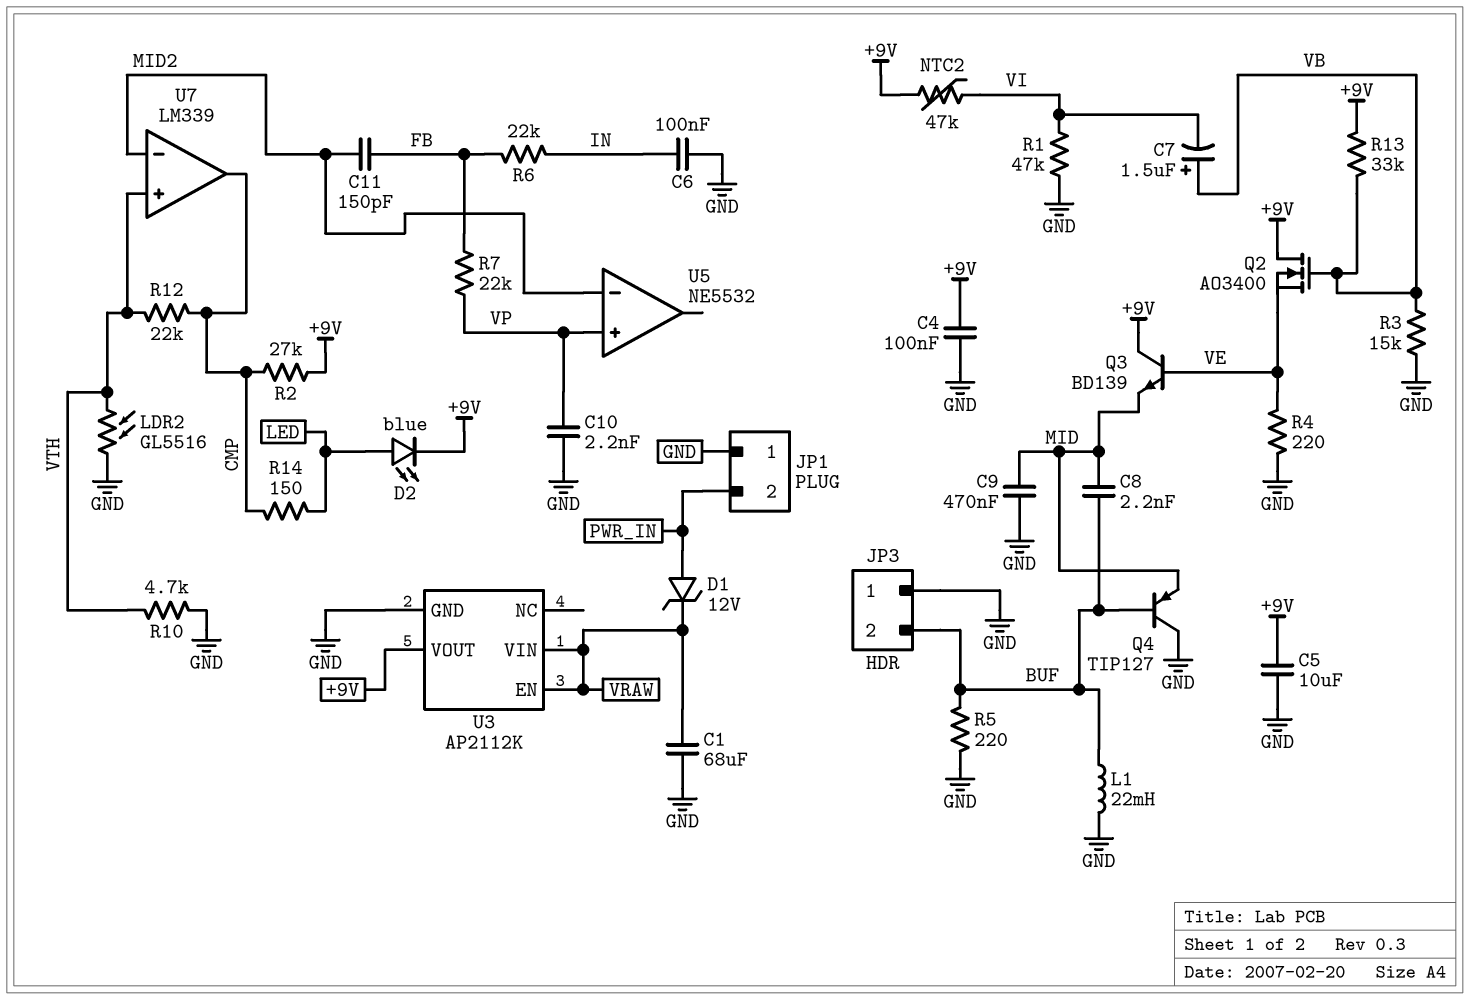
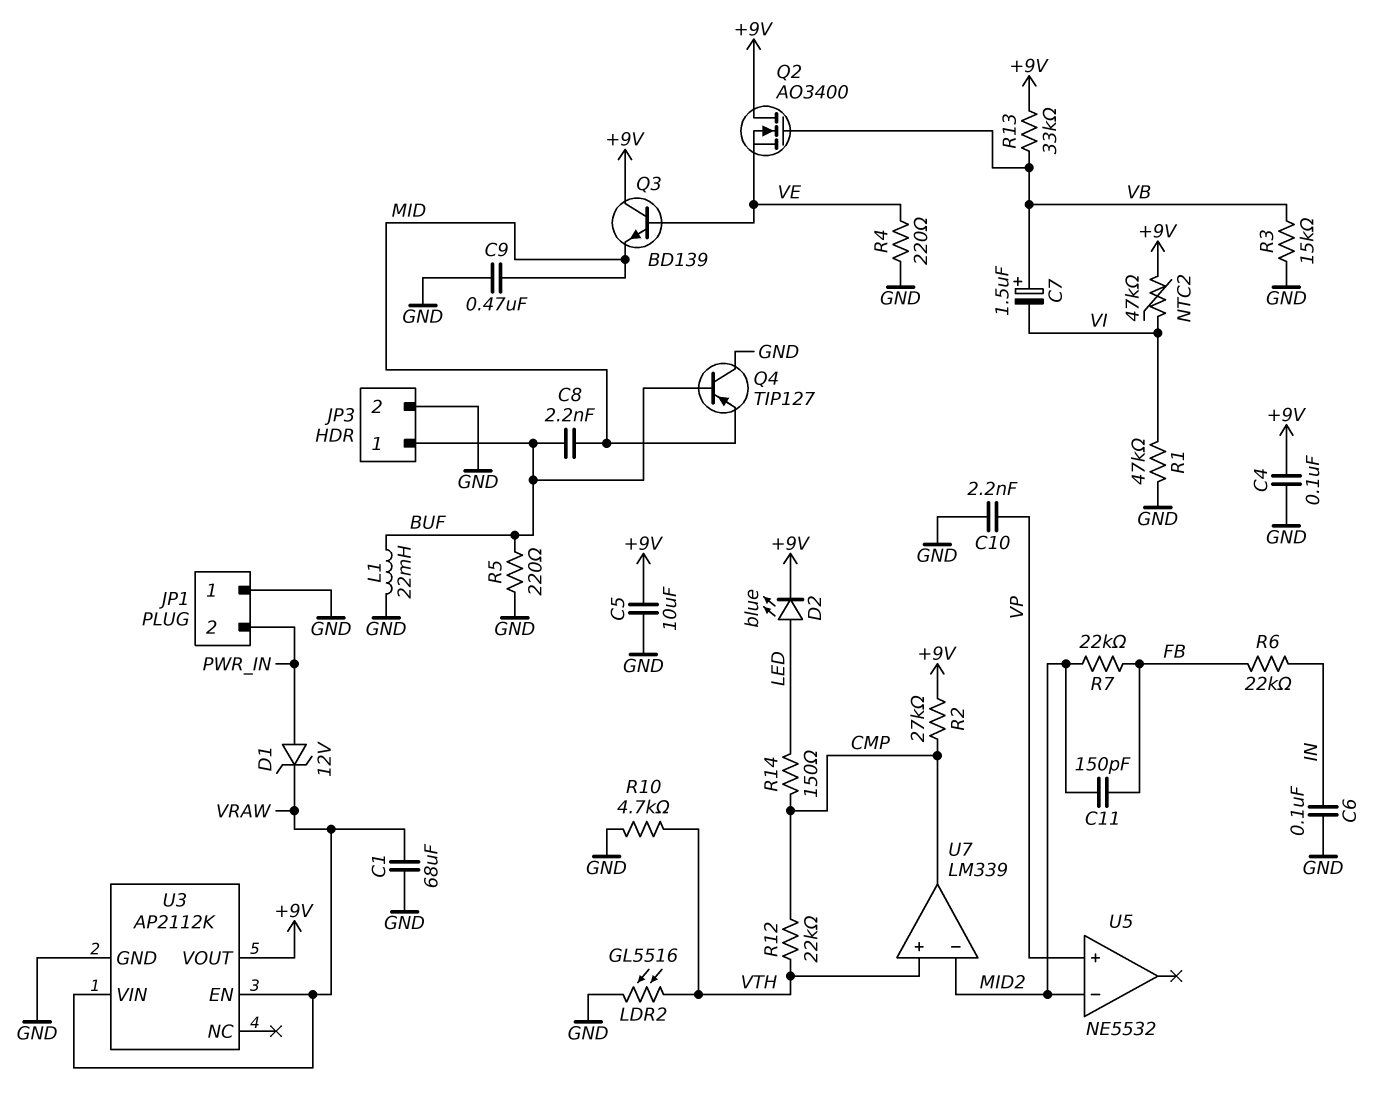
JP3 pin 1: GND -> BUF
JP3 pin 2: BUF -> GND
R7: 22k (FB, VP) -> 22k (FB, MID2)

